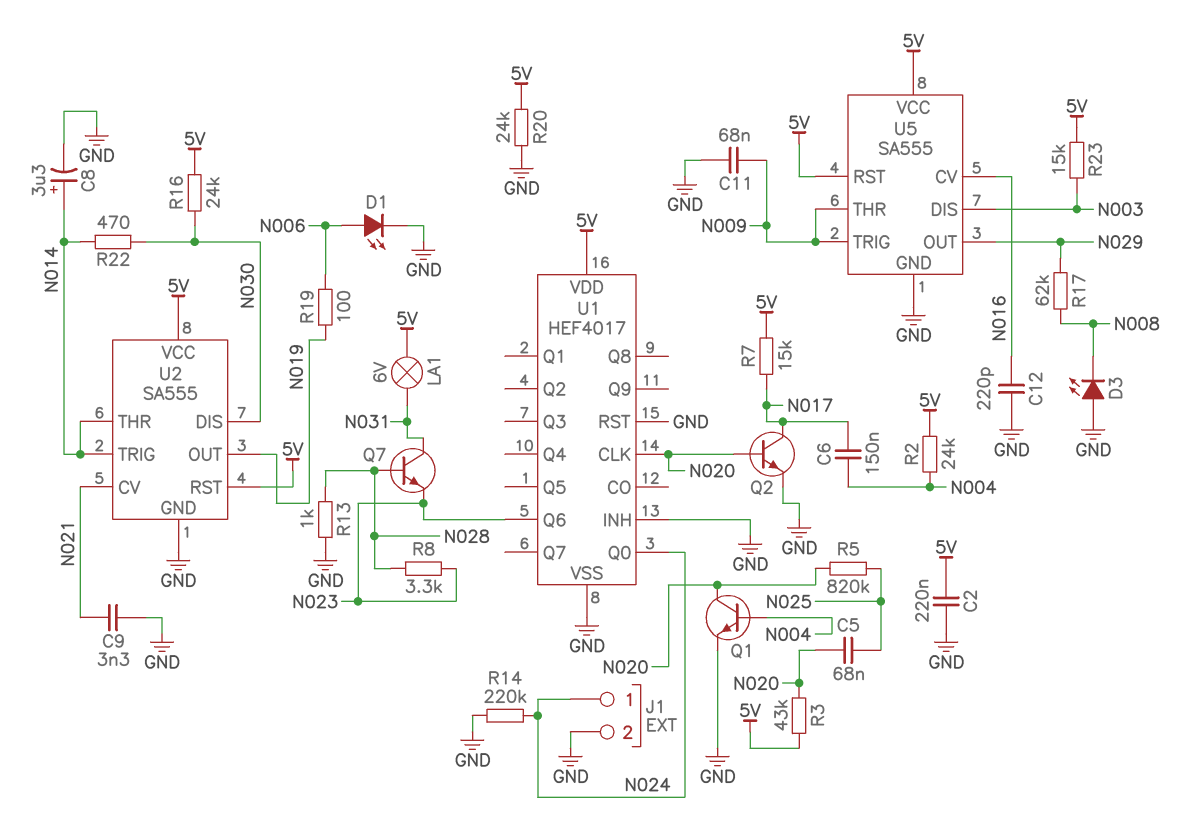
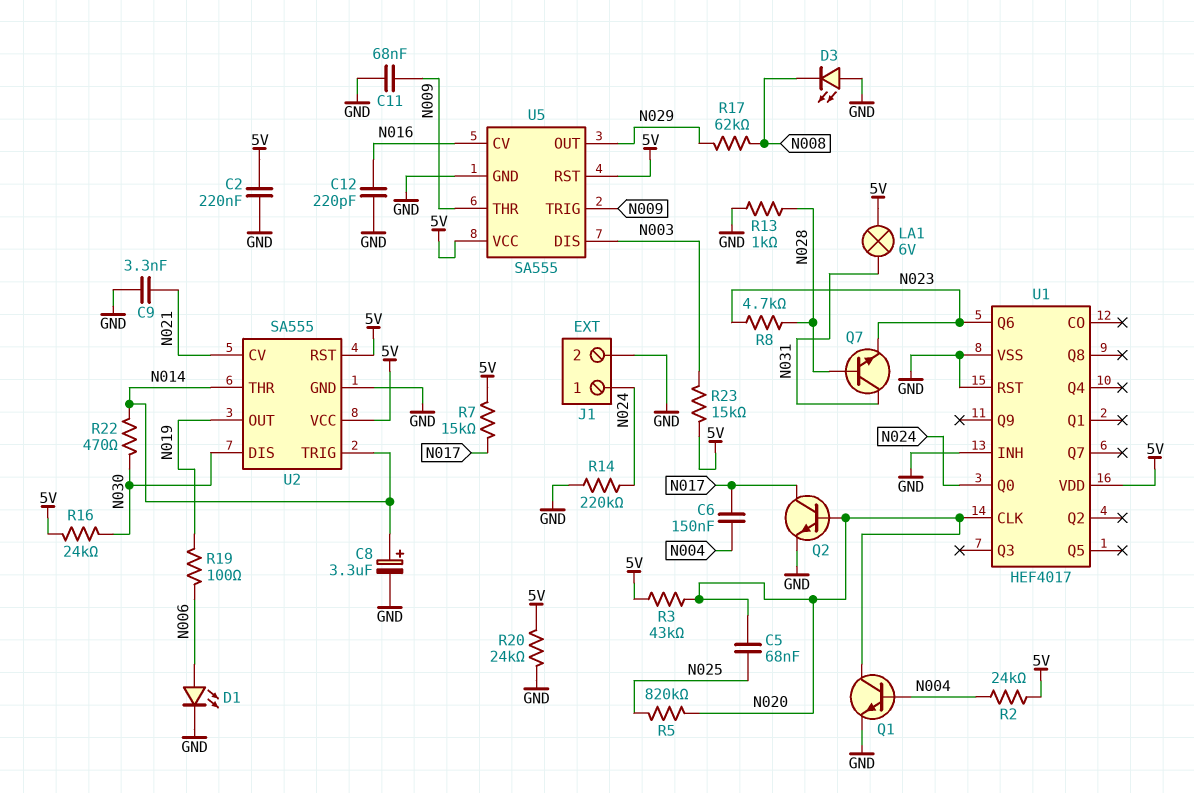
R8: 3.3k (N023, N028) -> 4.7k (N023, N028)

